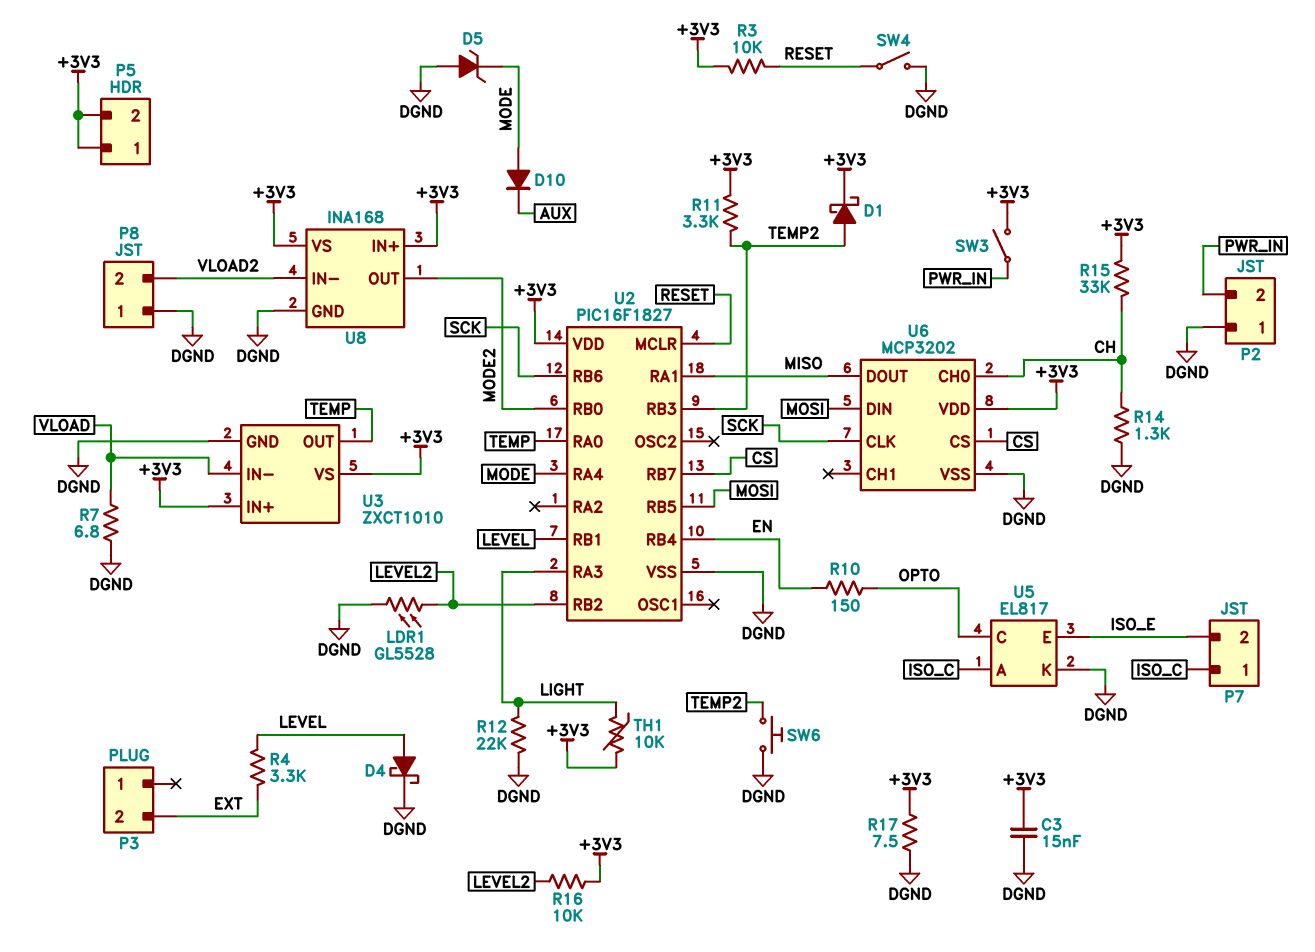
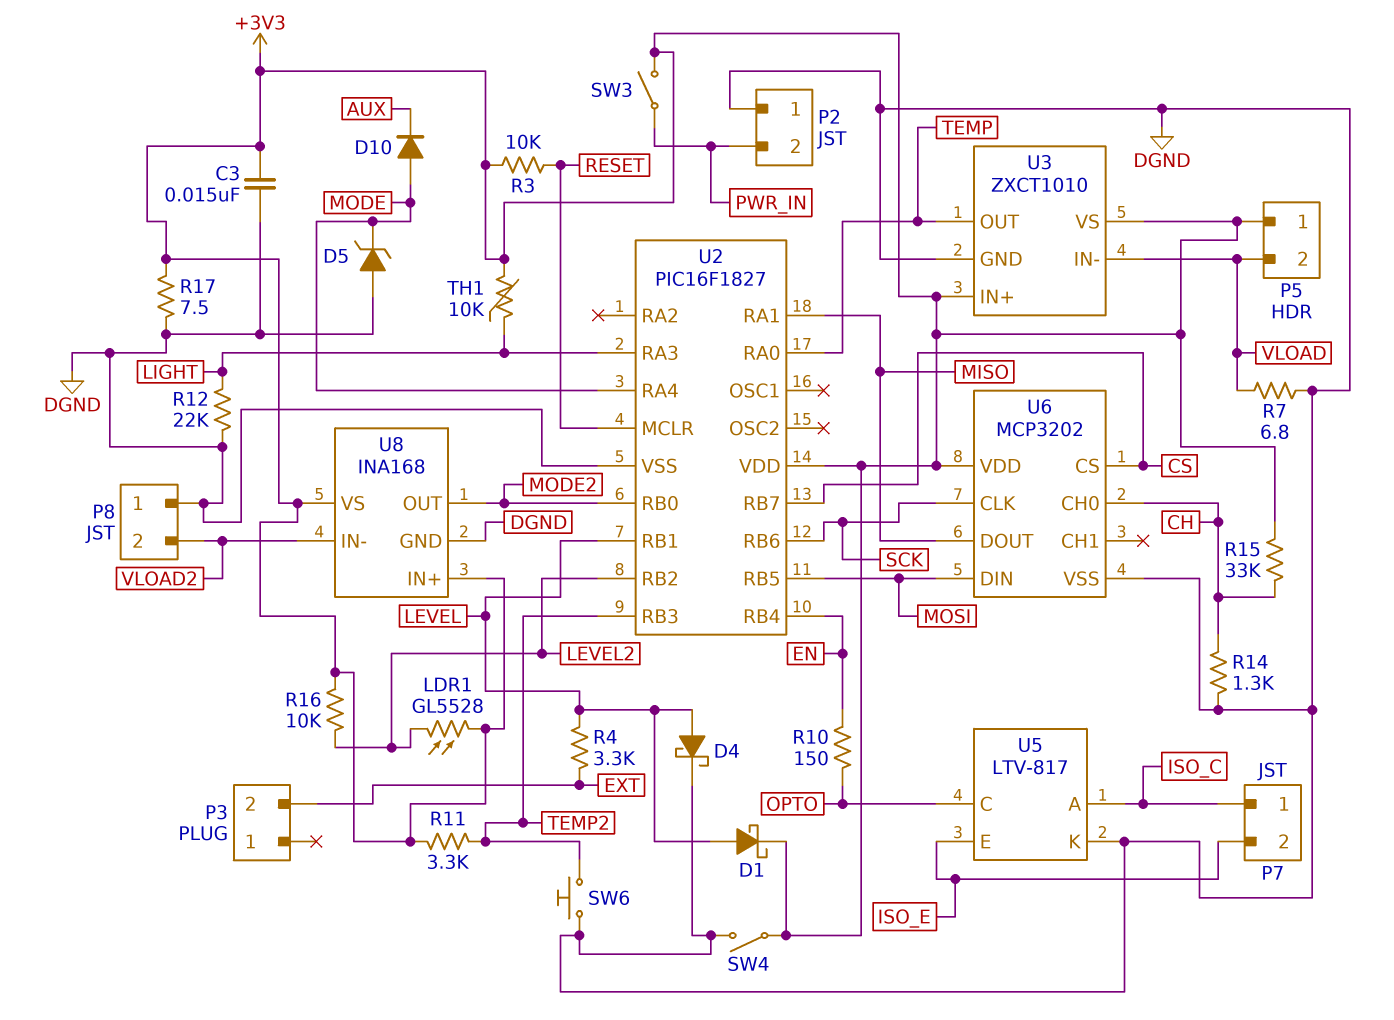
D1: schottky (A TEMP2, K +3V3) -> schottky (A LEVEL, K +3V3)
LDR1: GL5528 (DGND, LEVEL2) -> GL5528 (+3V3, LEVEL2)
P5 pin 2: +3V3 -> VLOAD
SW4: switch (DGND, RESET) -> switch (+3V3, DGND)
U5: EL817 -> LTV-817

